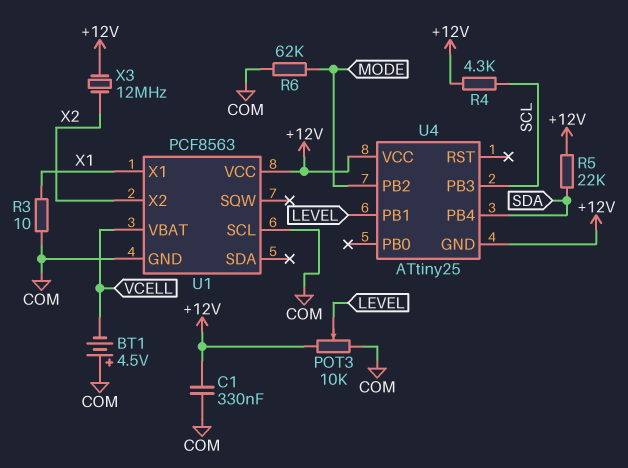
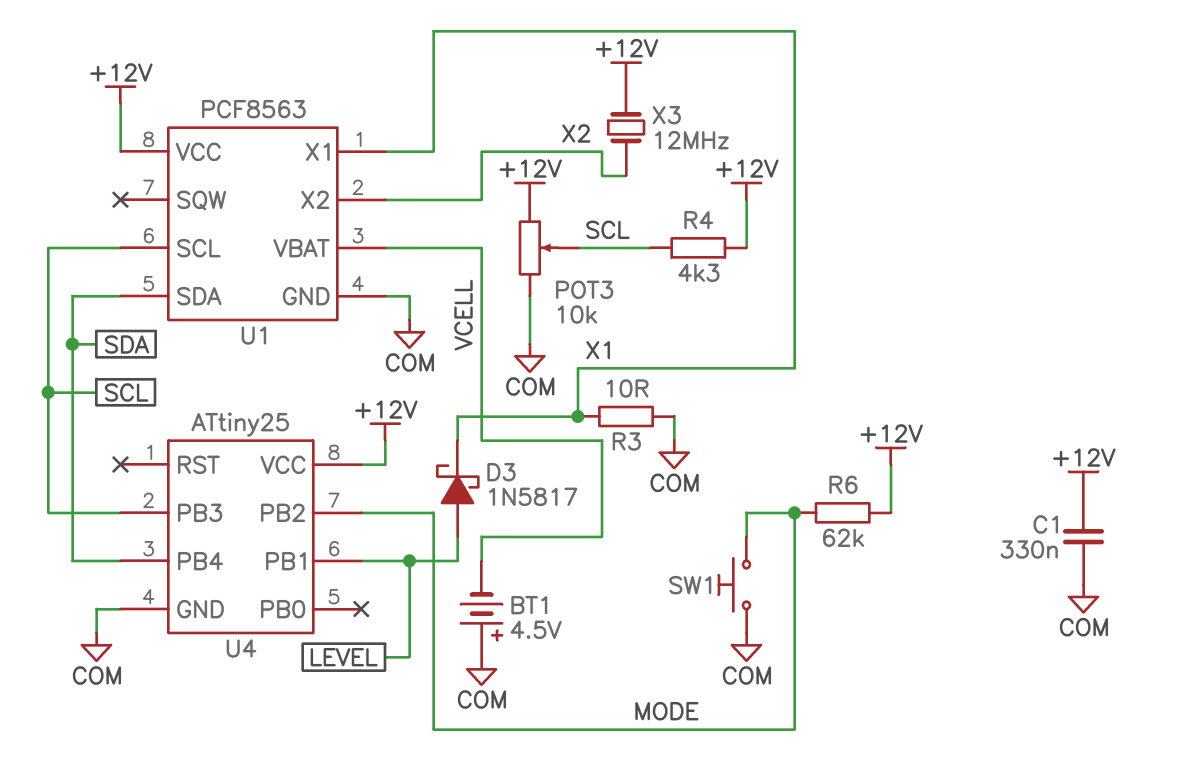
D3: none -> schottky 1N5817 (A LEVEL, K X1)
POT3: 10k (+12V, COM, wiper LEVEL) -> 10k (+12V, COM, wiper SCL)
R5: 22k (+12V, SDA) -> none
R6: 62k (COM, MODE) -> 62k (+12V, MODE)
SW1: none -> button (COM, MODE)
U1 pin SCL: COM -> SCL
U1 pin SDA: none -> SDA
U4 pin GND: +12V -> COM

